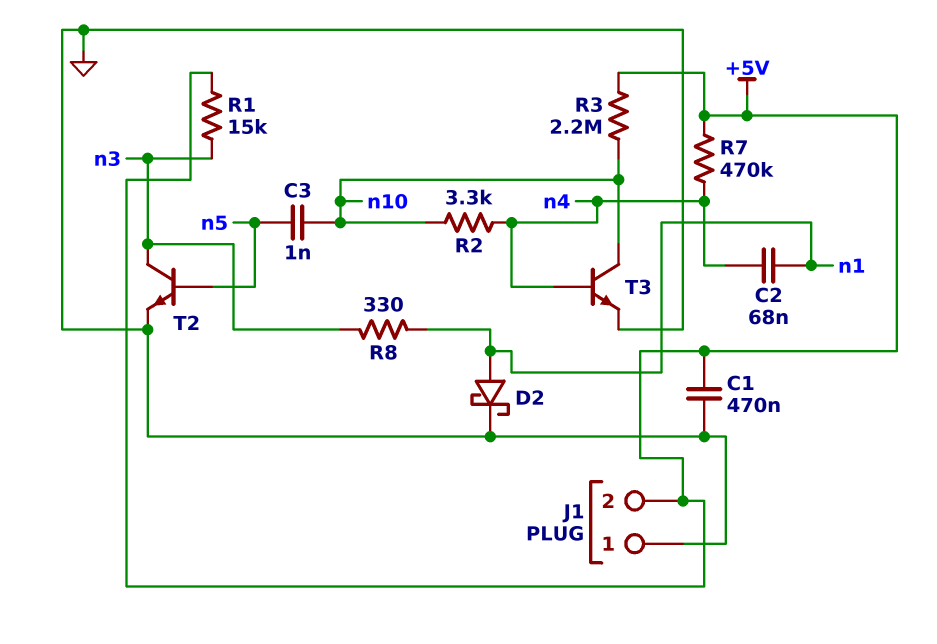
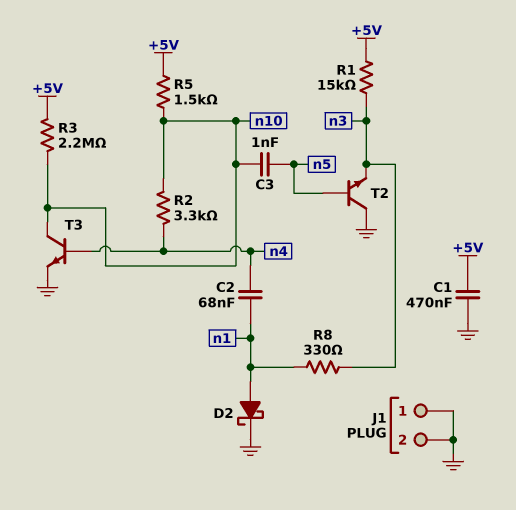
J1 pin 2: +5V -> GND
R5: none -> 1.5k (+5V, n10)
R7: 470k (+5V, n4) -> none
T2: NPN (B n5, C n3, E GND) -> NPN (B n5, C GND, E n3)

